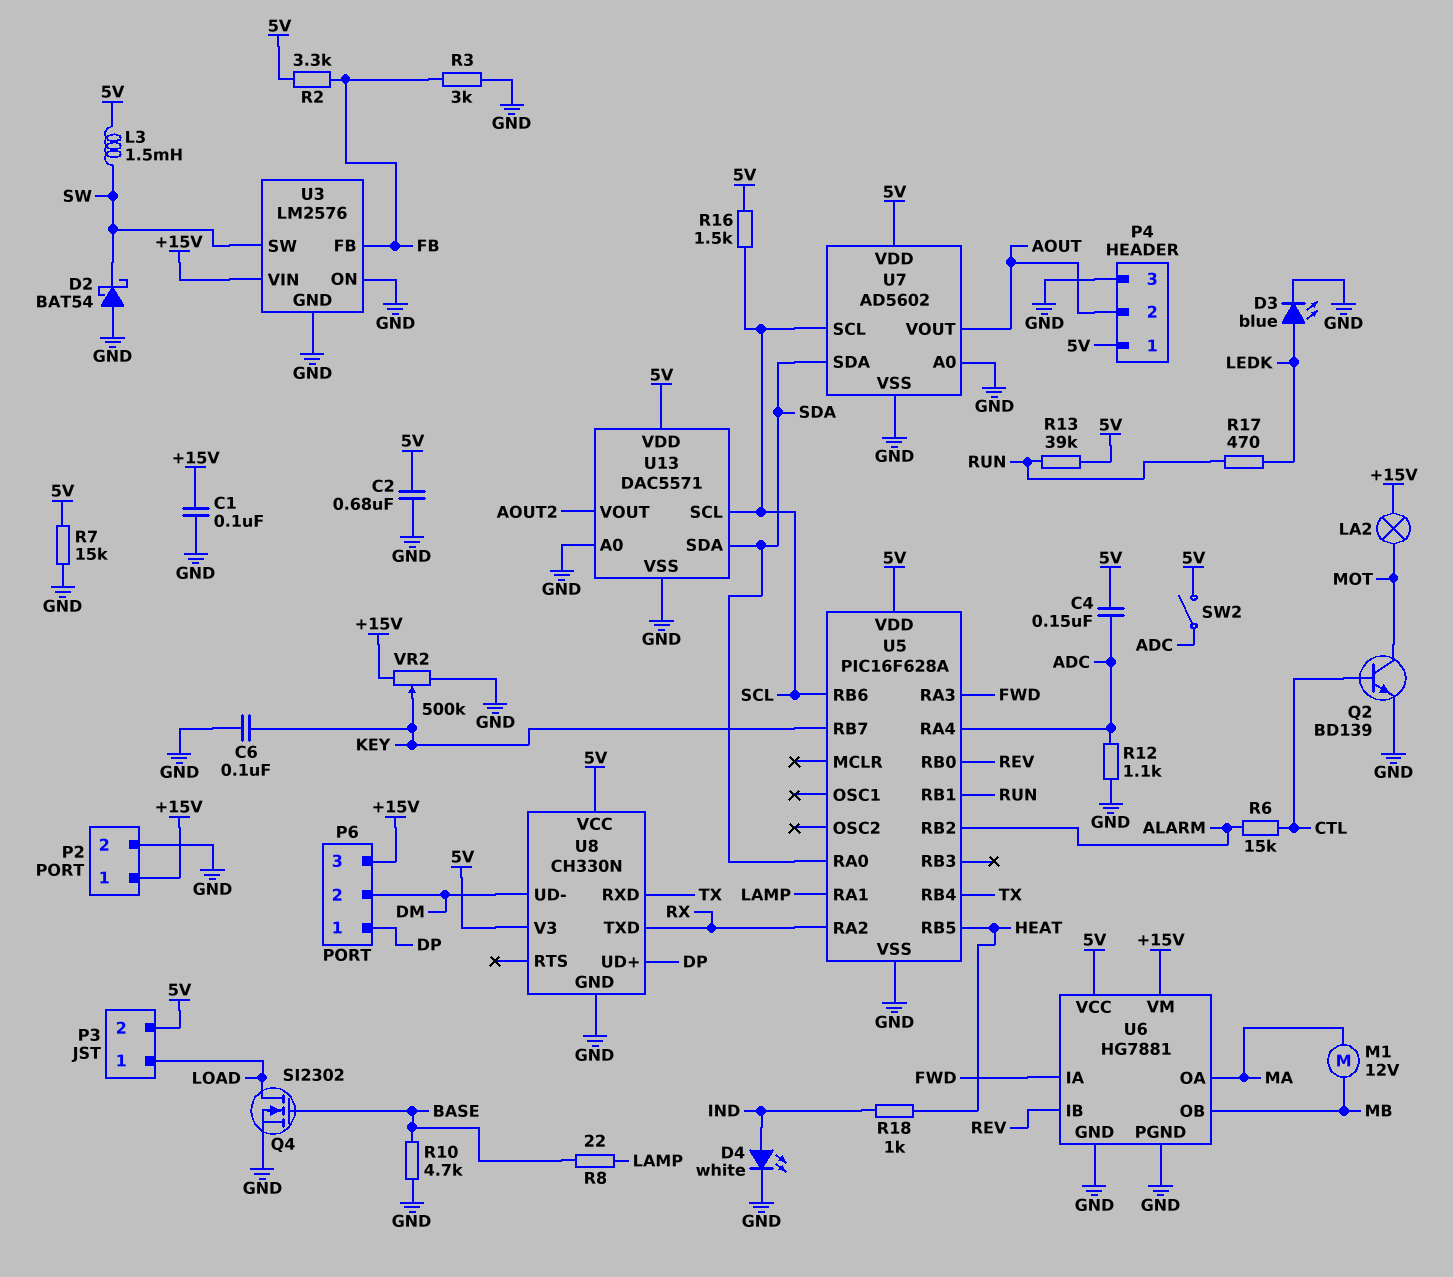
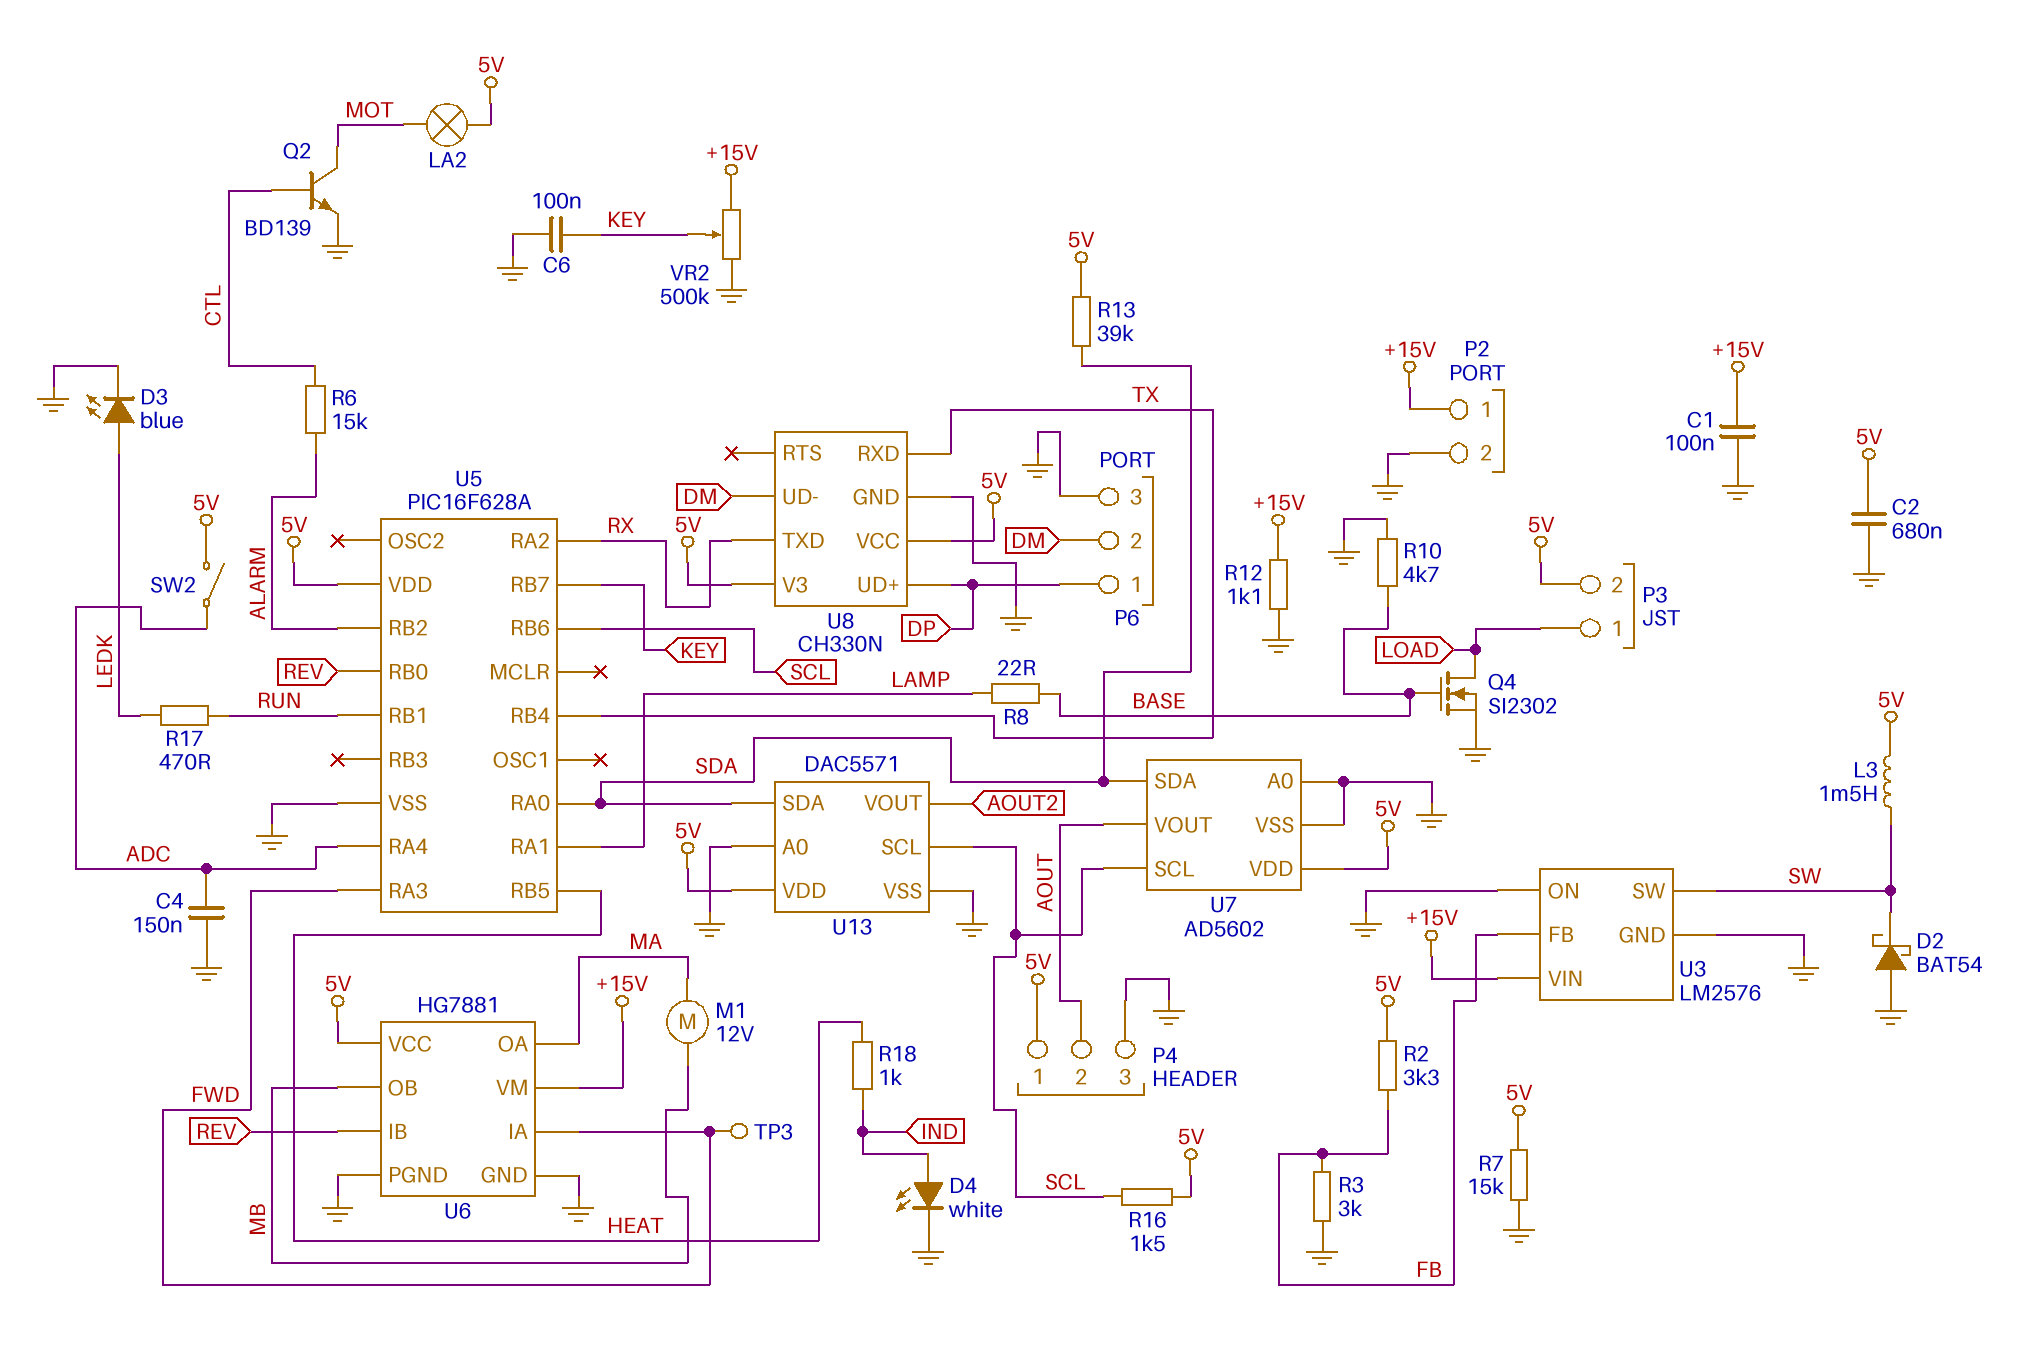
C4: 150nF (5V, ADC) -> 150nF (ADC, GND)
LA2: lamp (+15V, MOT) -> lamp (5V, MOT)
P6 pin 3: +15V -> GND
R12: 1.1k (ADC, GND) -> 1.1k (+15V, GND)
R13: 39k (5V, RUN) -> 39k (5V, SDA)
TP3: none -> test point (FWD)

